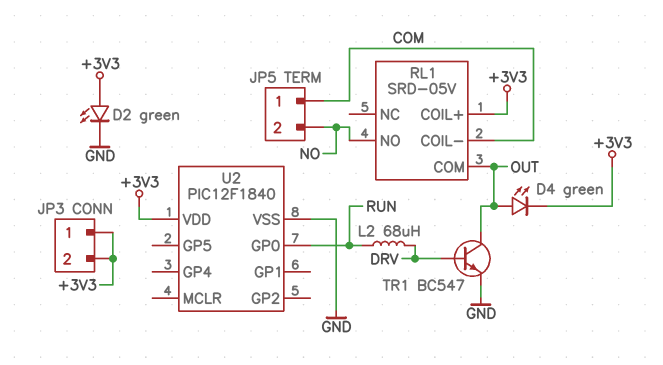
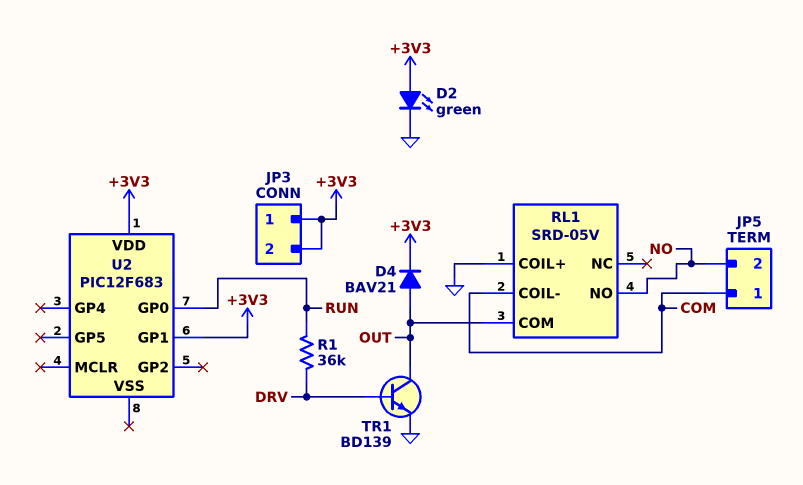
D4: LED green (A OUT, K +3V3) -> diode BAV21 (A OUT, K +3V3)
L2: 68uH (DRV, RUN) -> none
R1: none -> 36k (DRV, RUN)
RL1 pin COIL+: +3V3 -> GND
TR1: NPN BC547 (B DRV, C OUT, E GND) -> NPN BD139 (B DRV, C OUT, E GND)
U2: PIC12F1840 -> PIC12F683
U2 pin GP1: none -> +3V3
U2 pin VSS: GND -> none

